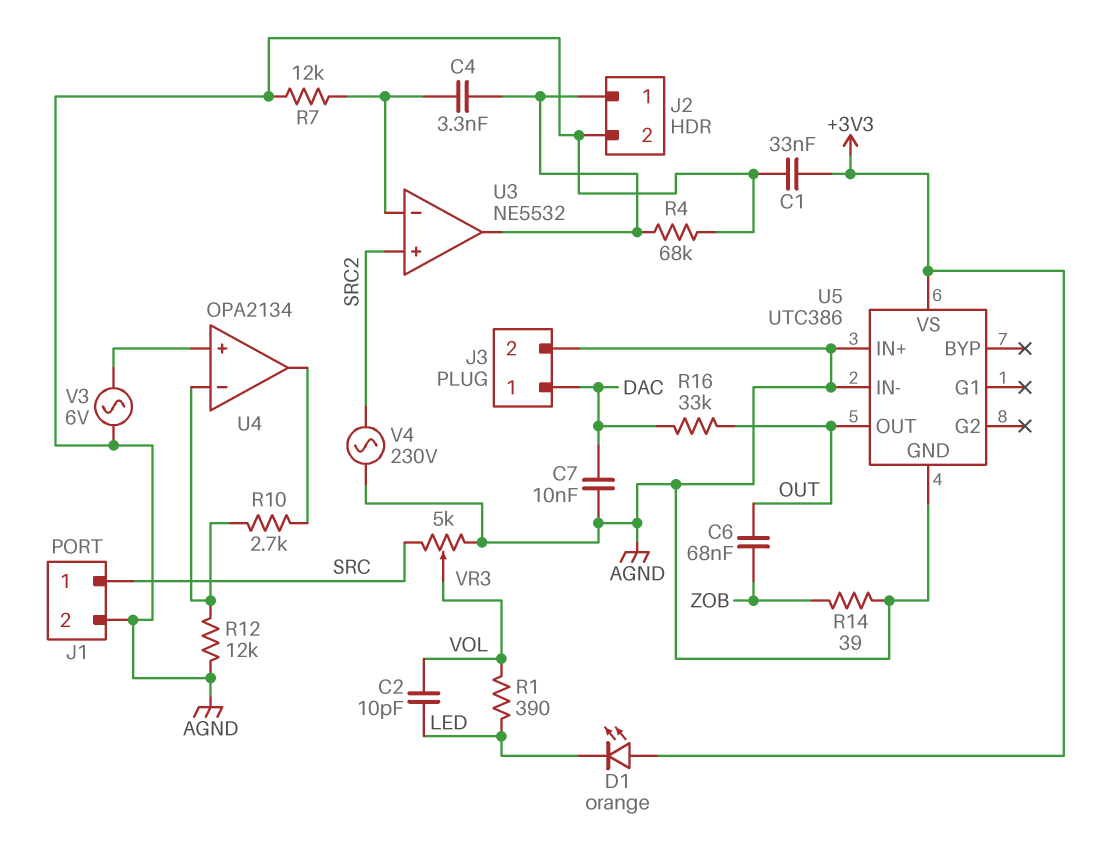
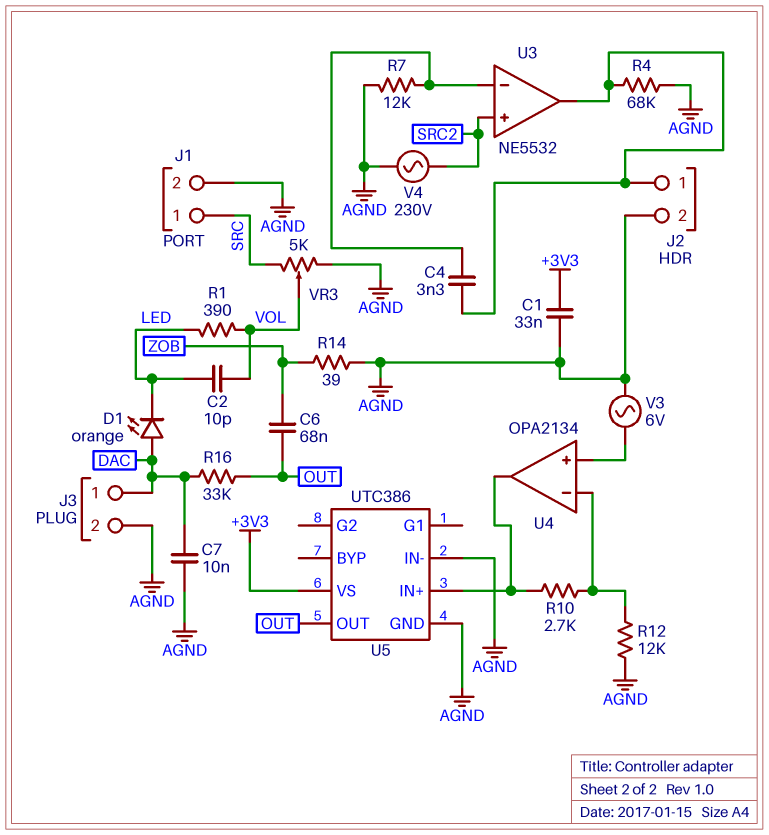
D1: LED orange (A +3V3, K LED) -> LED orange (A DAC, K LED)
U5 pin IN+: AGND -> U4/out

